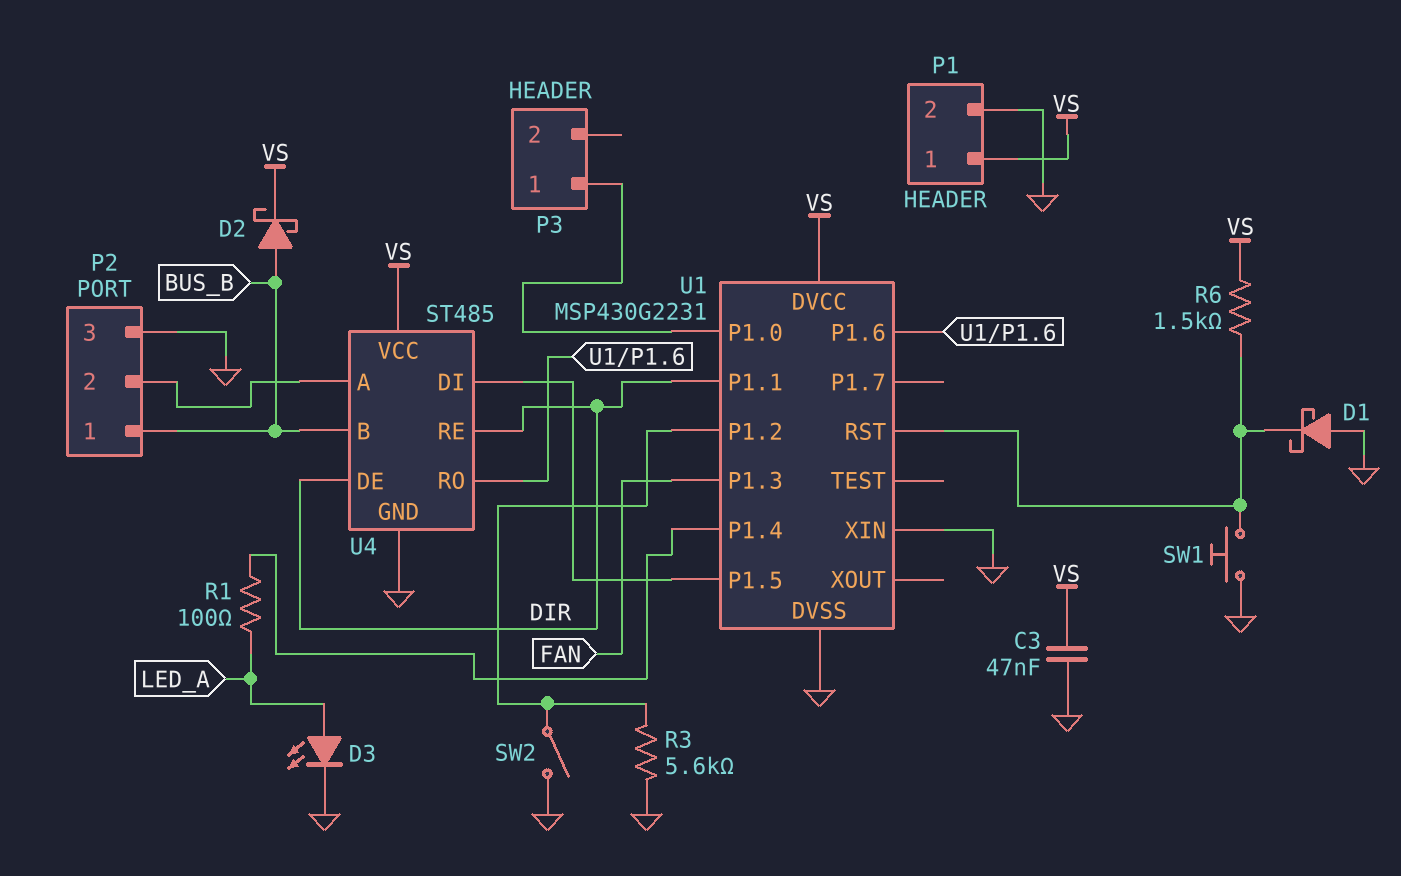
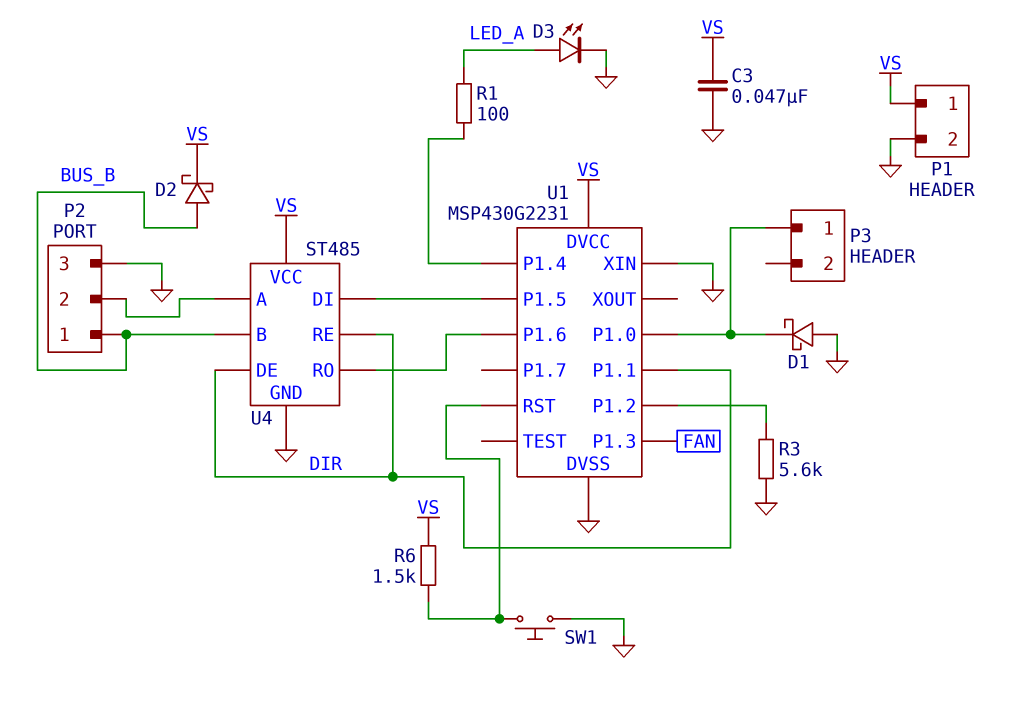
D1: schottky (A GND, K U1/RST) -> schottky (A GND, K P3/1)
SW2: switch (GND, U1/P1.2) -> none

